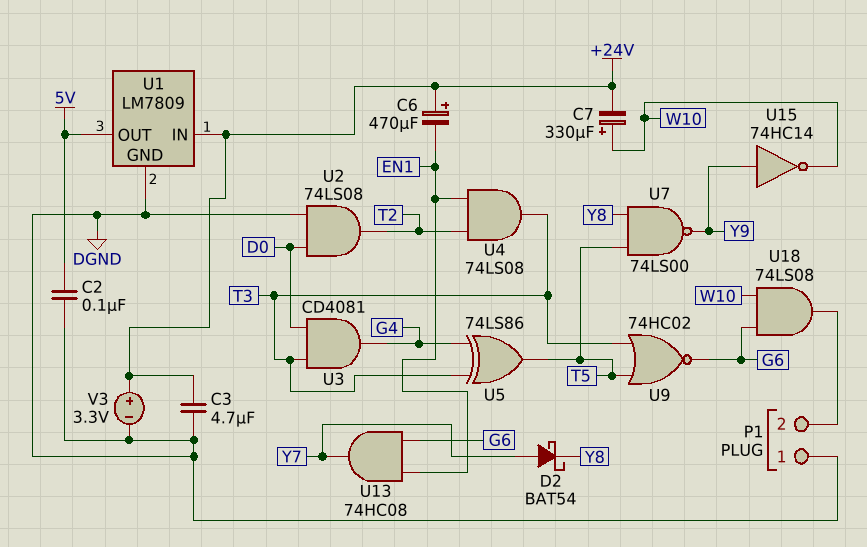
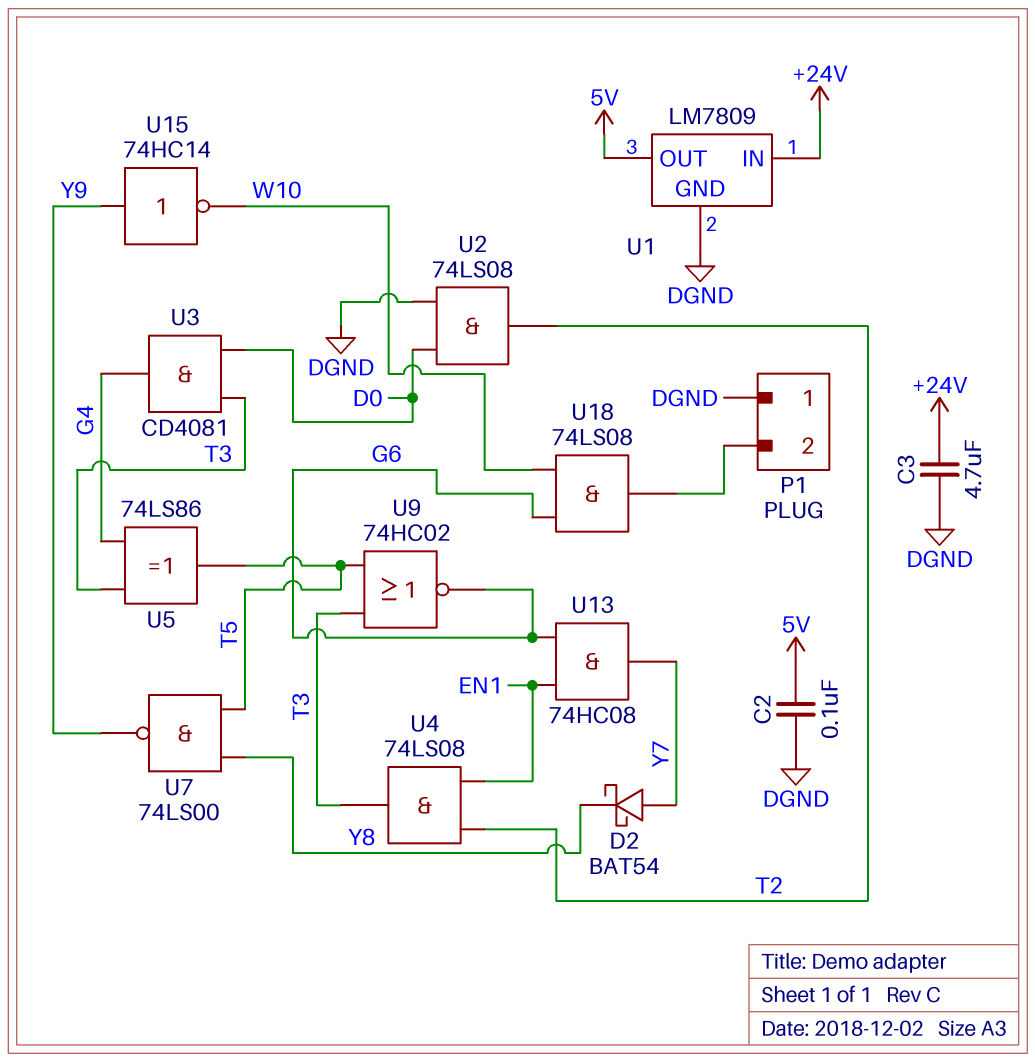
C6: 470uF (plus +24V, minus EN1) -> none
C7: 330uF (plus W10, minus +24V) -> none
V3: 3.3V (plus +24V, minus DGND) -> none

